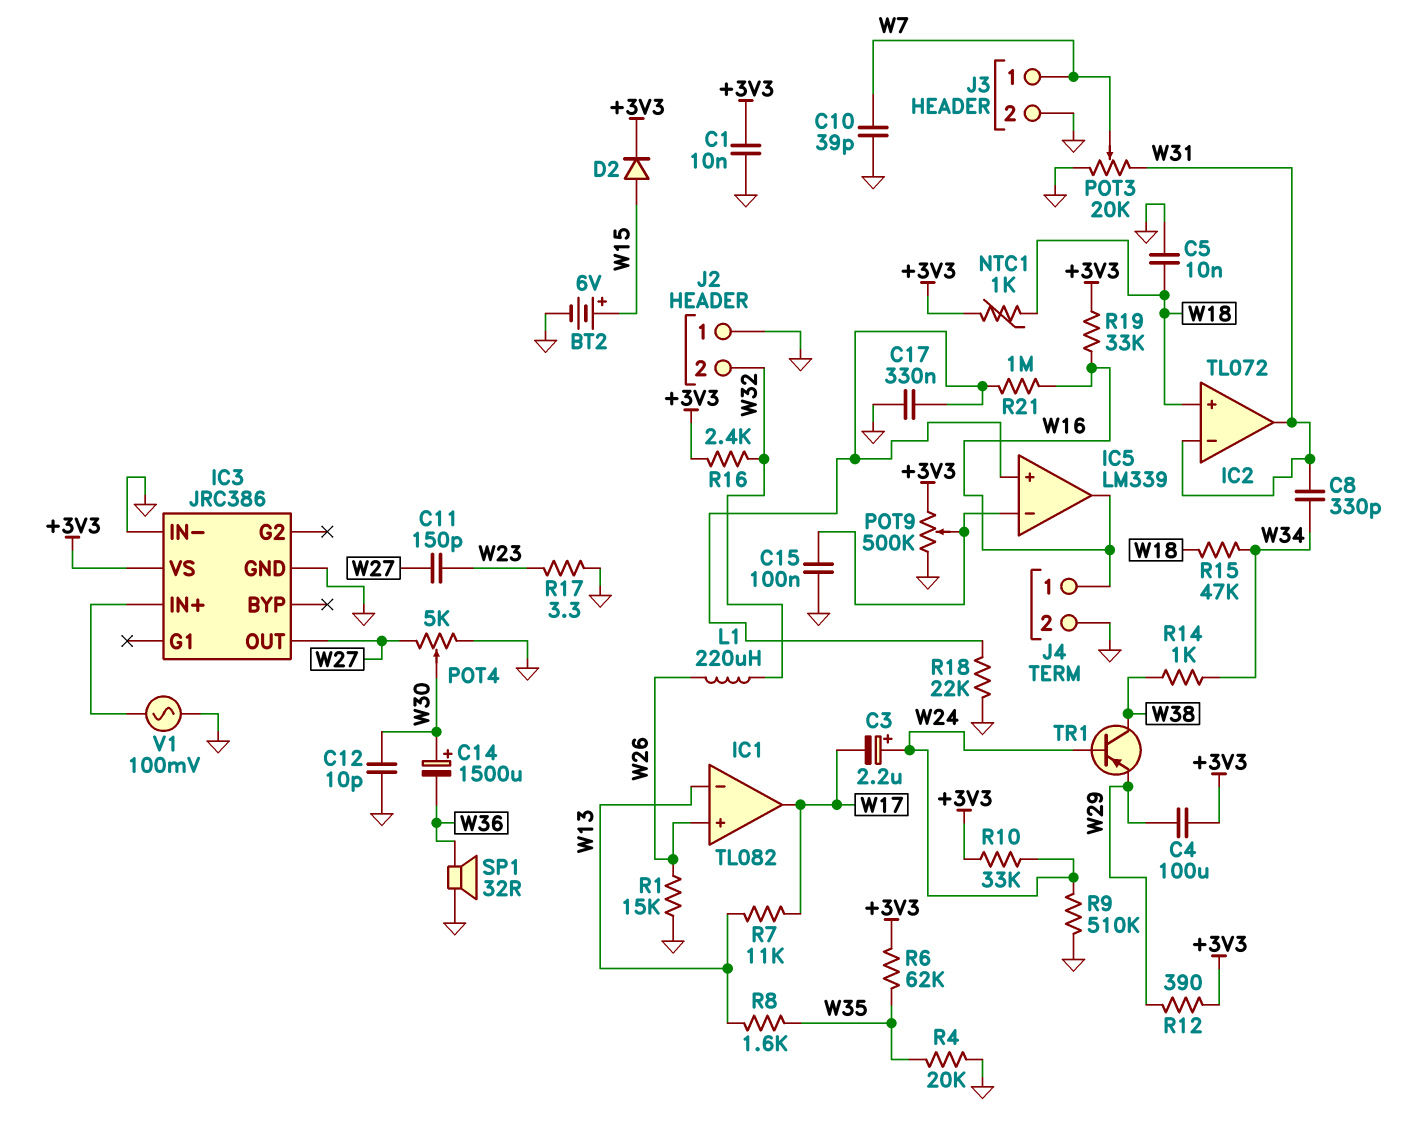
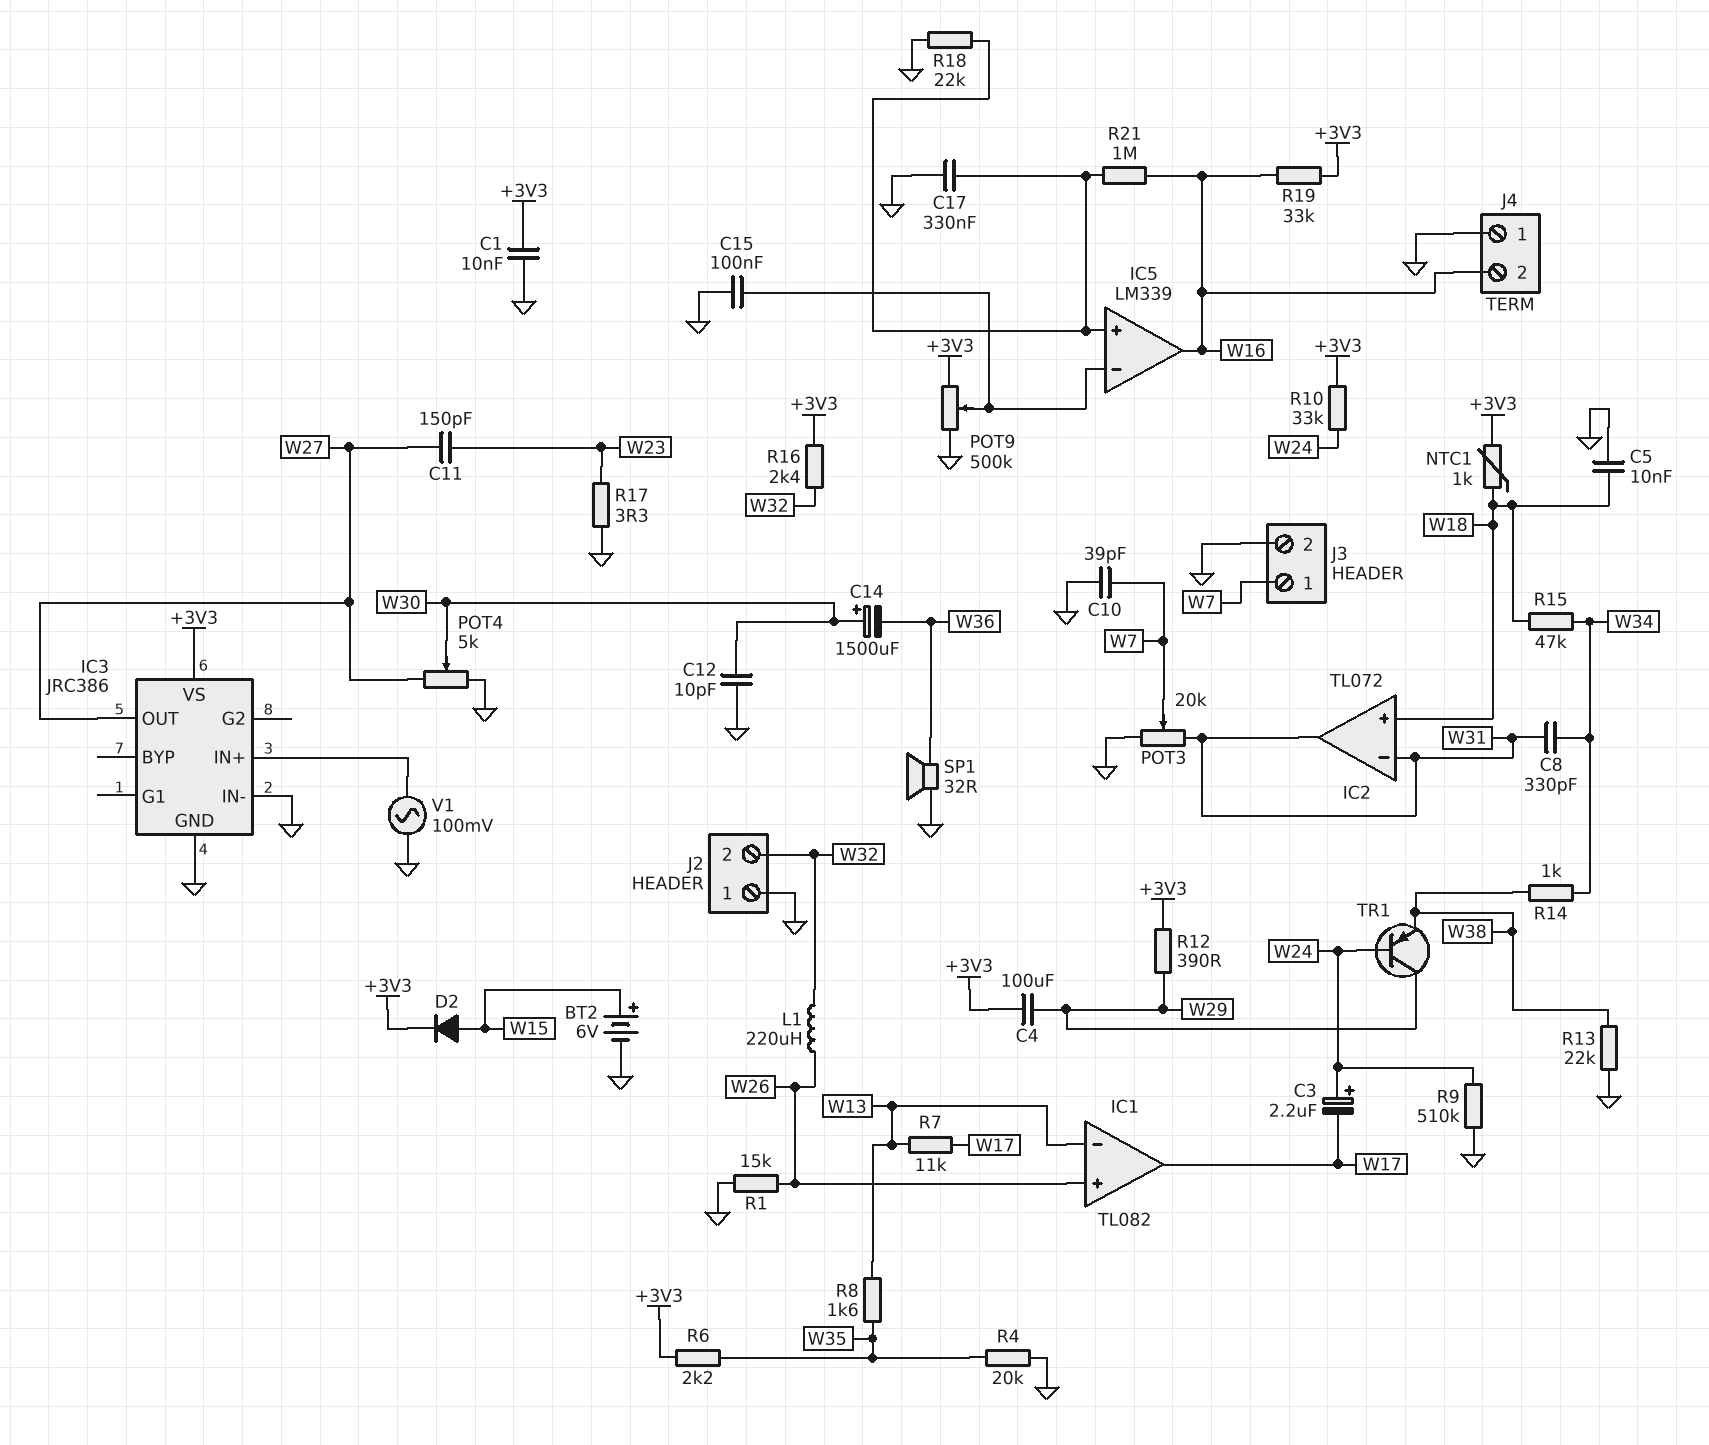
J4 pin 1: W16 -> GND
J4 pin 2: GND -> W16
R6: 62k (+3V3, W35) -> 2.2k (+3V3, W35)
R13: none -> 22k (GND, W38)
TR1: PNP (B W24, C W38, E W29) -> PNP (B W24, C W29, E W38)

